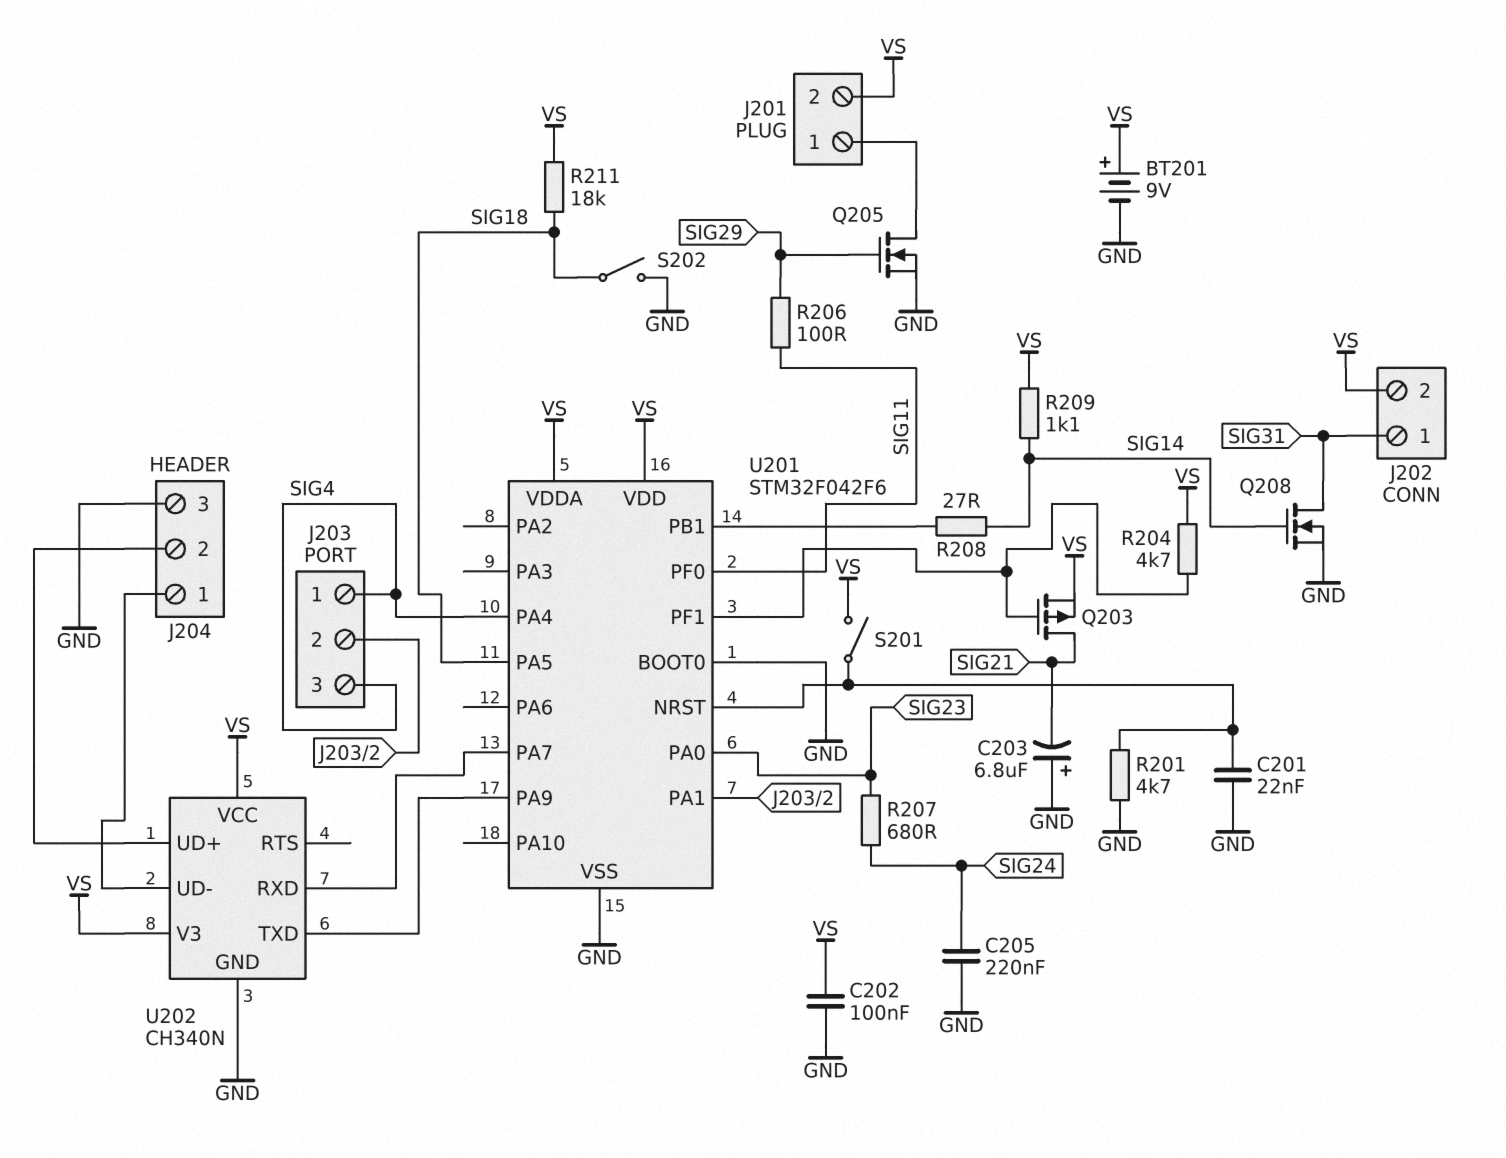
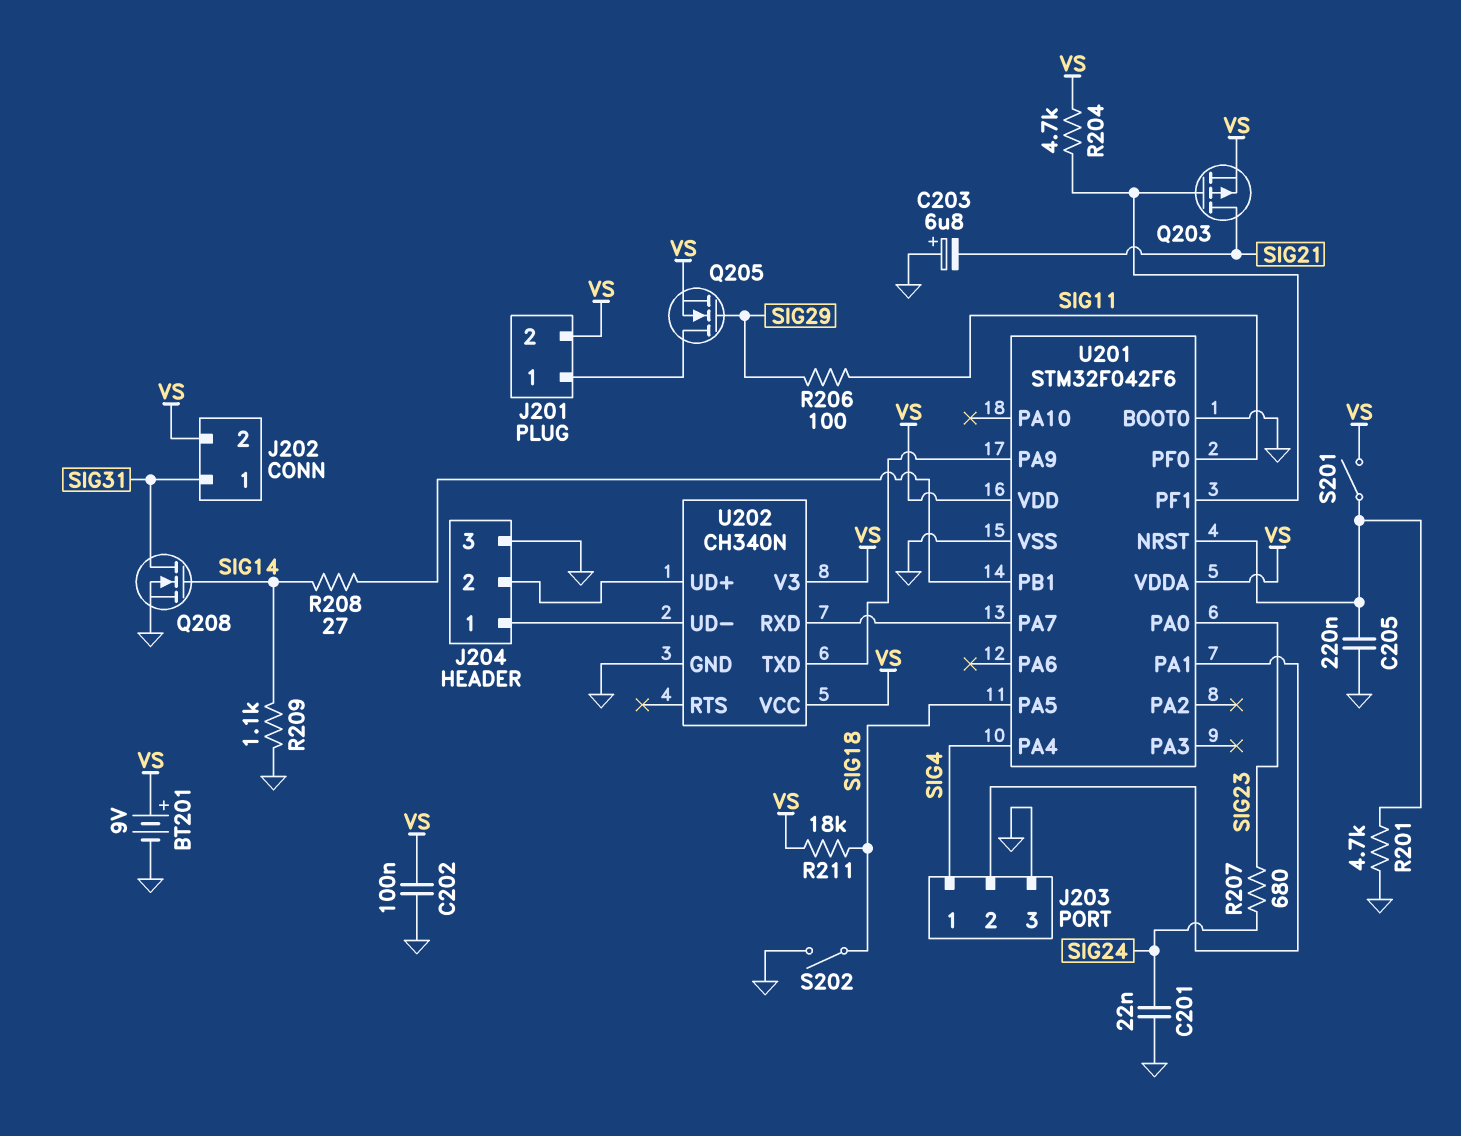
C201: 22nF (GND, U201/NRST) -> 22nF (GND, SIG24)
C205: 220nF (GND, SIG24) -> 220nF (GND, U201/NRST)
J203 pin 3: SIG4 -> GND
Q205: NMOS (G SIG29, D J201/1, S GND) -> NMOS (G SIG29, D J201/1, S VS)
R209: 1.1k (SIG14, VS) -> 1.1k (GND, SIG14)

